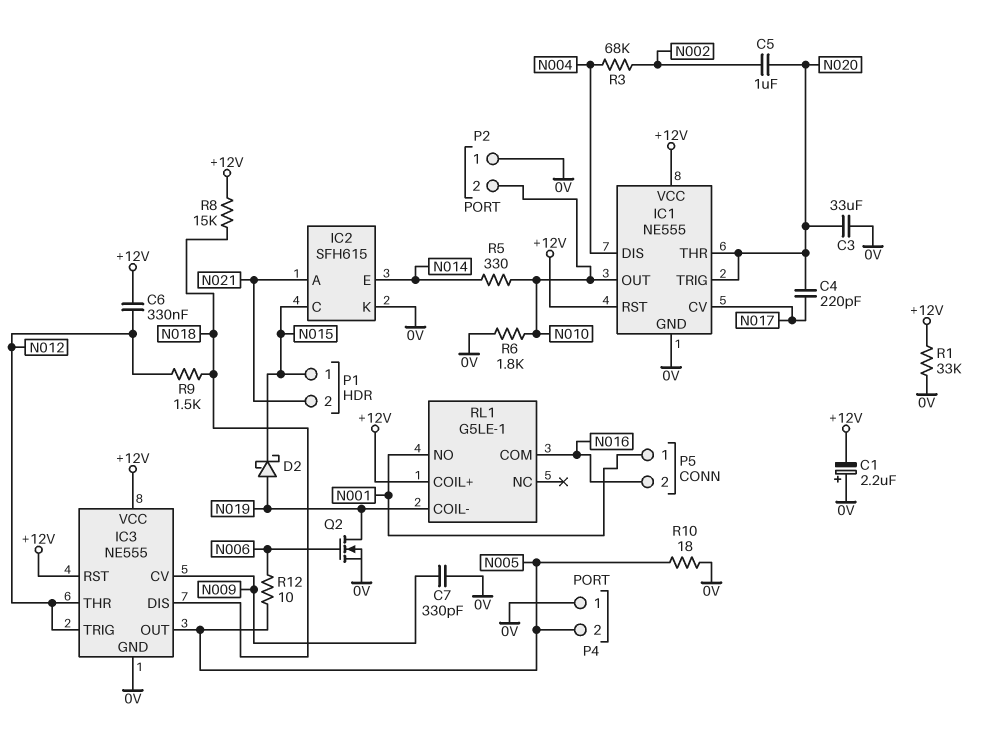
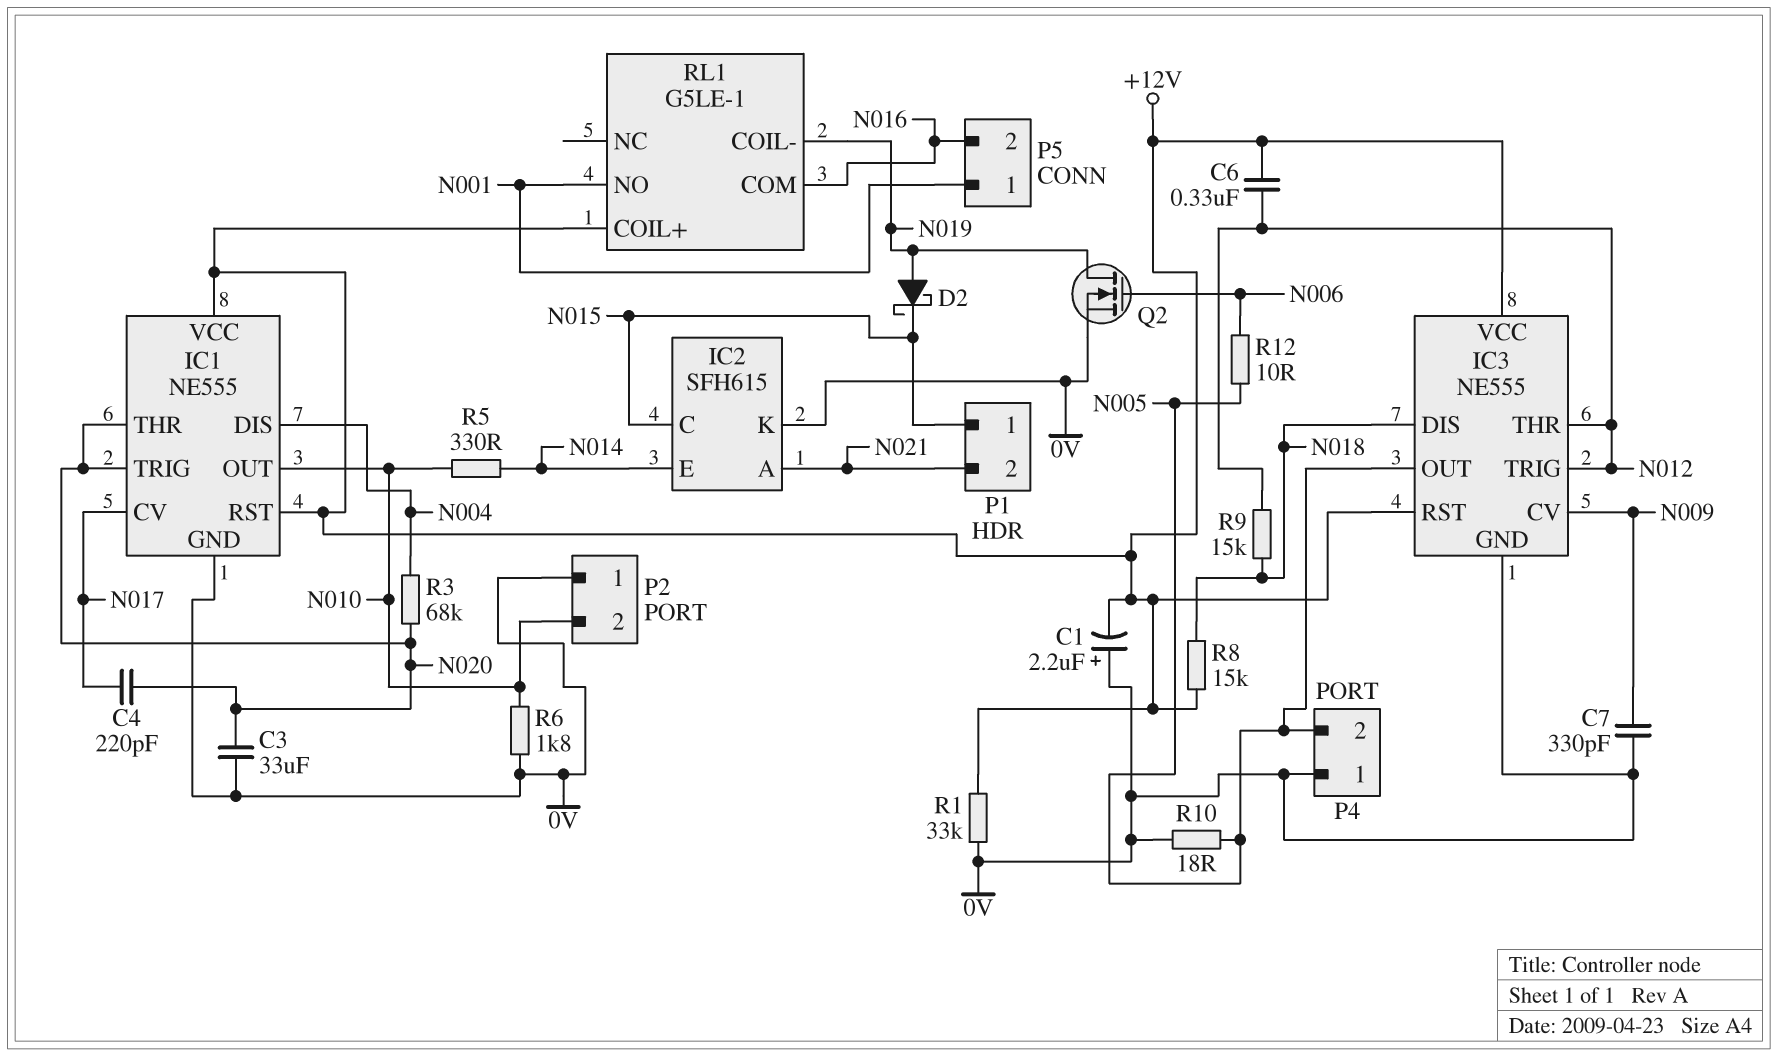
C5: 1uF (N002, N020) -> none
R3: 68k (N002, N004) -> 68k (N004, N020)
R9: 1.5k (N012, N018) -> 15k (N012, N018)

